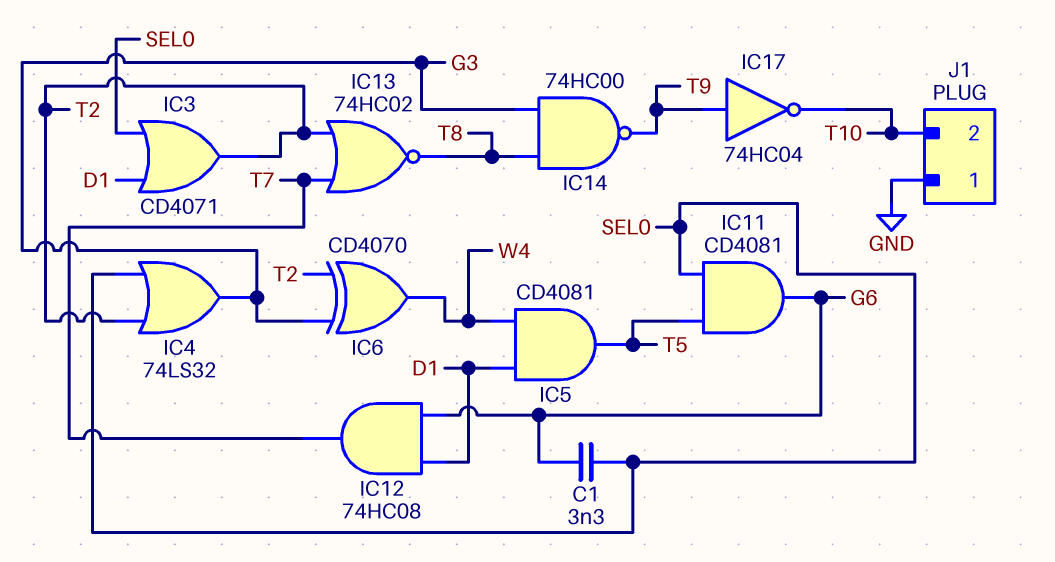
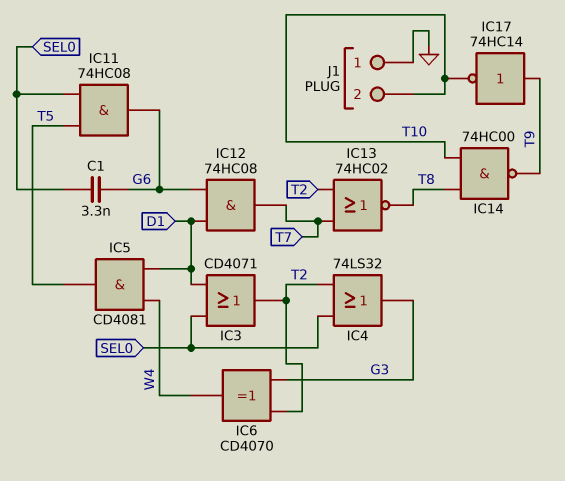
IC11: AND CD4081 (in SEL0, in T5, out G6) -> AND 74HC08 (in SEL0, in T5, out G6)
IC14: NAND 74HC00 (in G3, in T8, out T9) -> NAND 74HC00 (in T8, in T10, out T9)
IC17: NOT 74HC04 (in T9, out T10) -> NOT 74HC14 (in T9, out T10)

